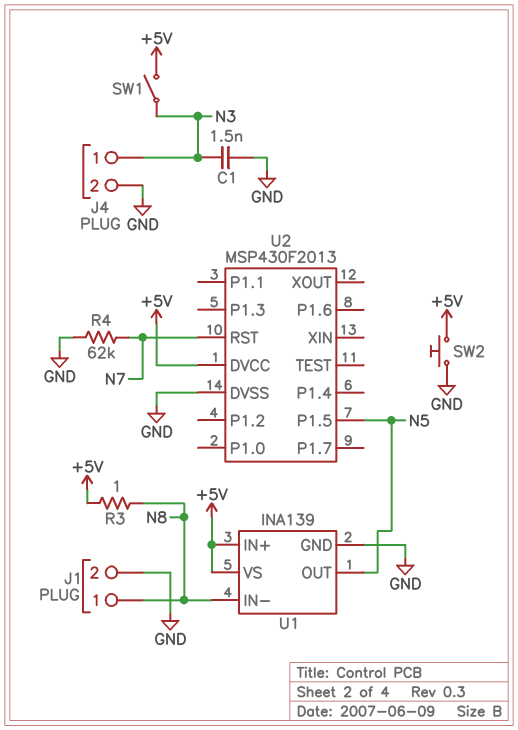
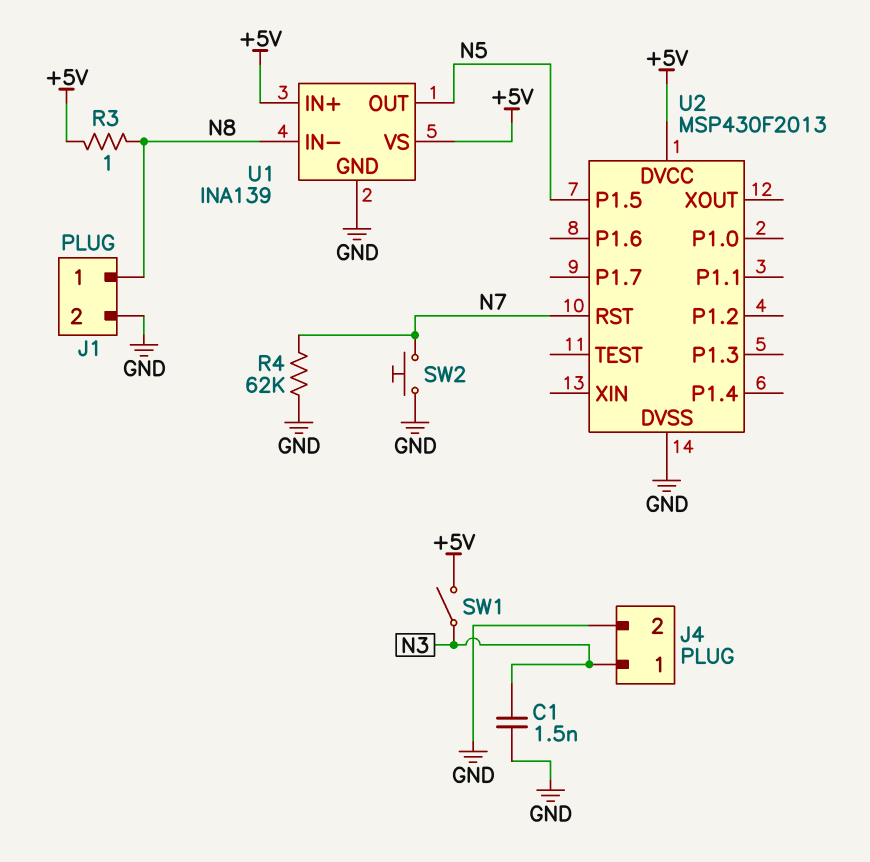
SW2: button (+5V, GND) -> button (GND, N7)

